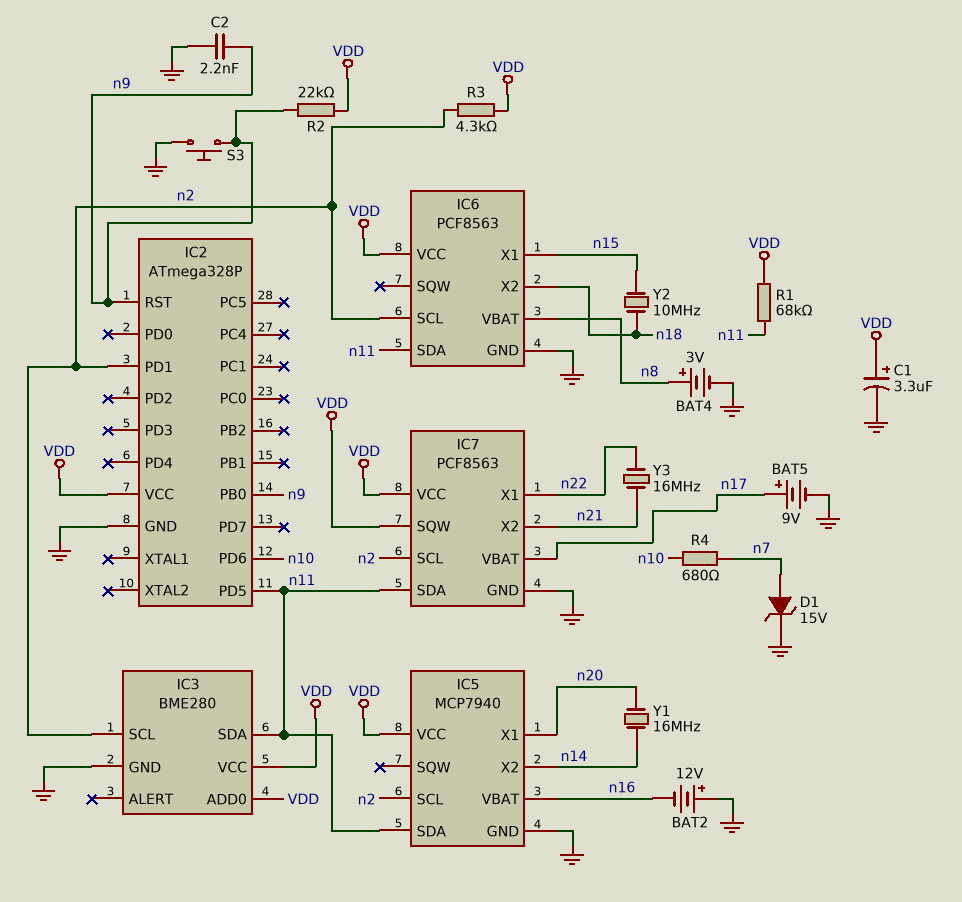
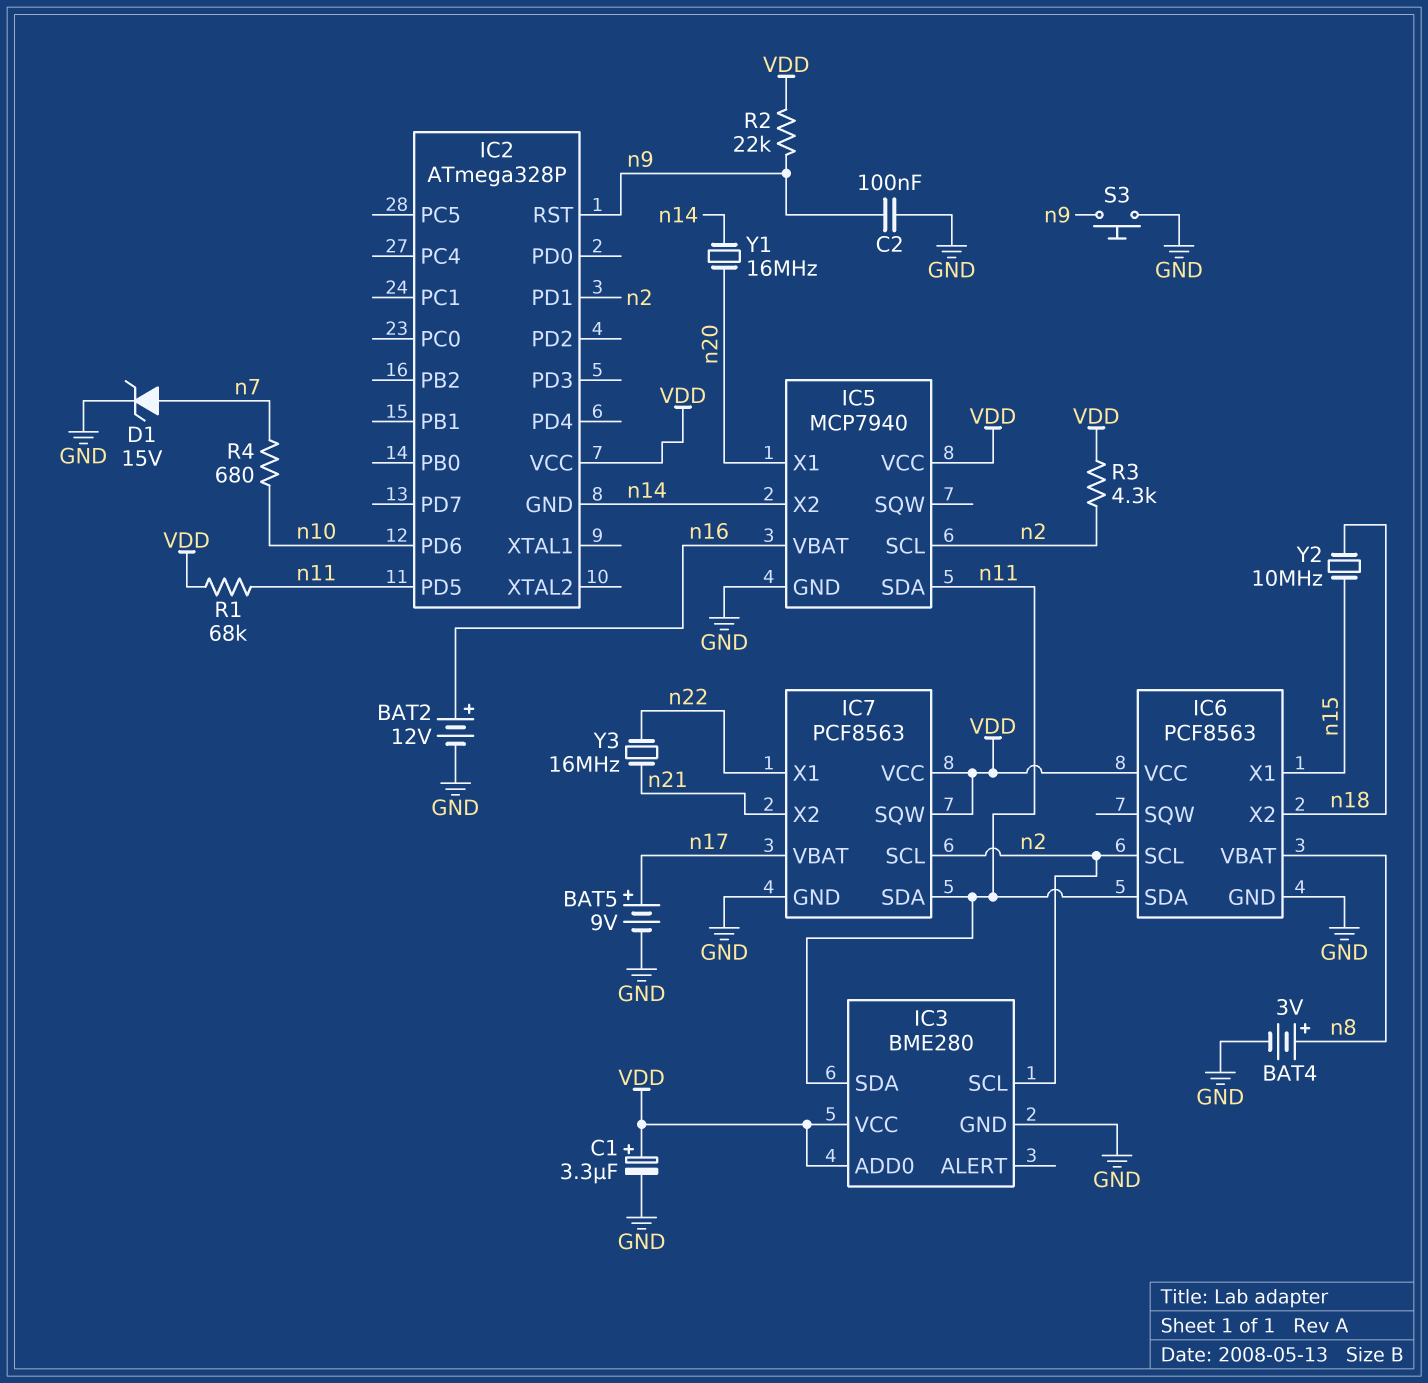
BAT2: 12V (plus GND, minus n16) -> 12V (plus n16, minus GND)
C2: 2.2nF (GND, n9) -> 100nF (GND, n9)
IC2 pin GND: GND -> n14
IC2 pin PB0: n9 -> none

